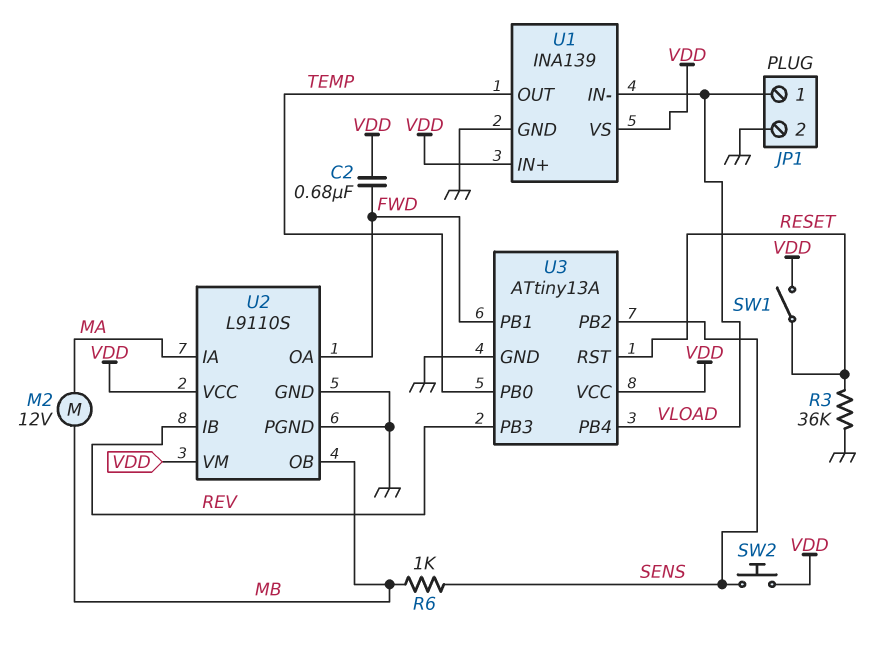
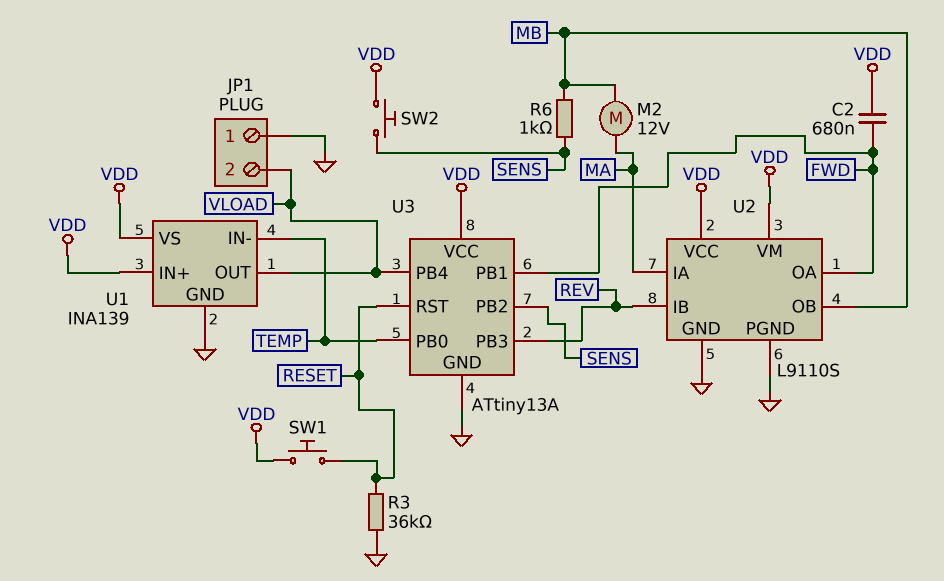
JP1 pin 1: VLOAD -> GND
JP1 pin 2: GND -> VLOAD
SW1: switch (RESET, VDD) -> button (RESET, VDD)
U1 pin IN-: VLOAD -> TEMP
U1 pin OUT: TEMP -> VLOAD

